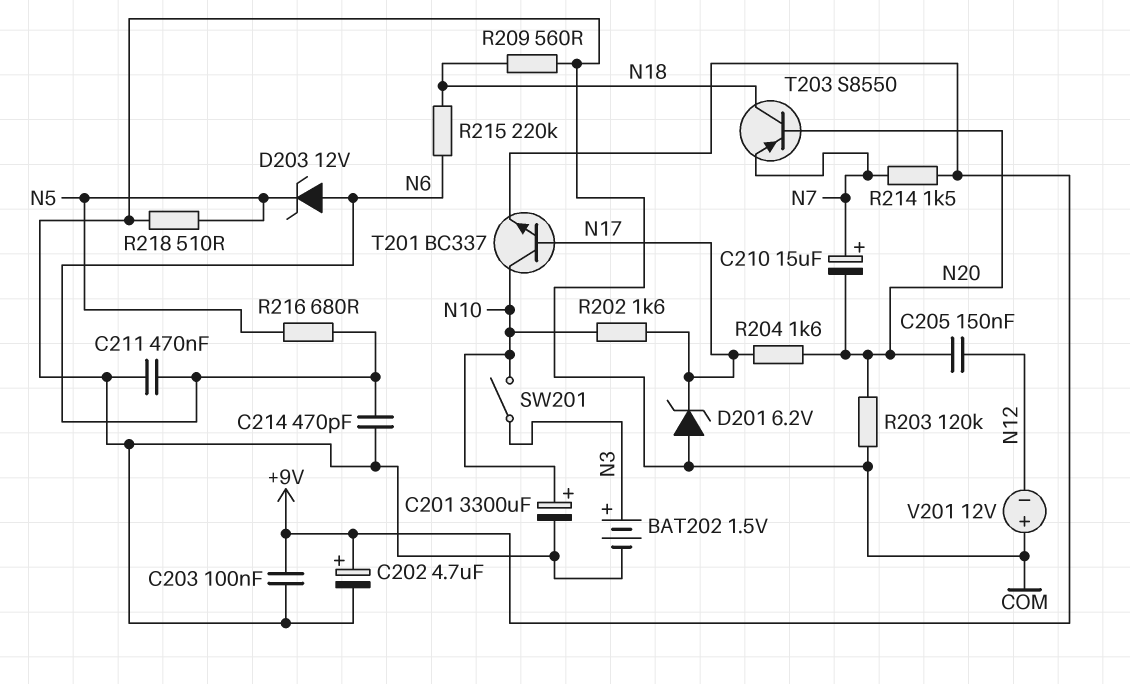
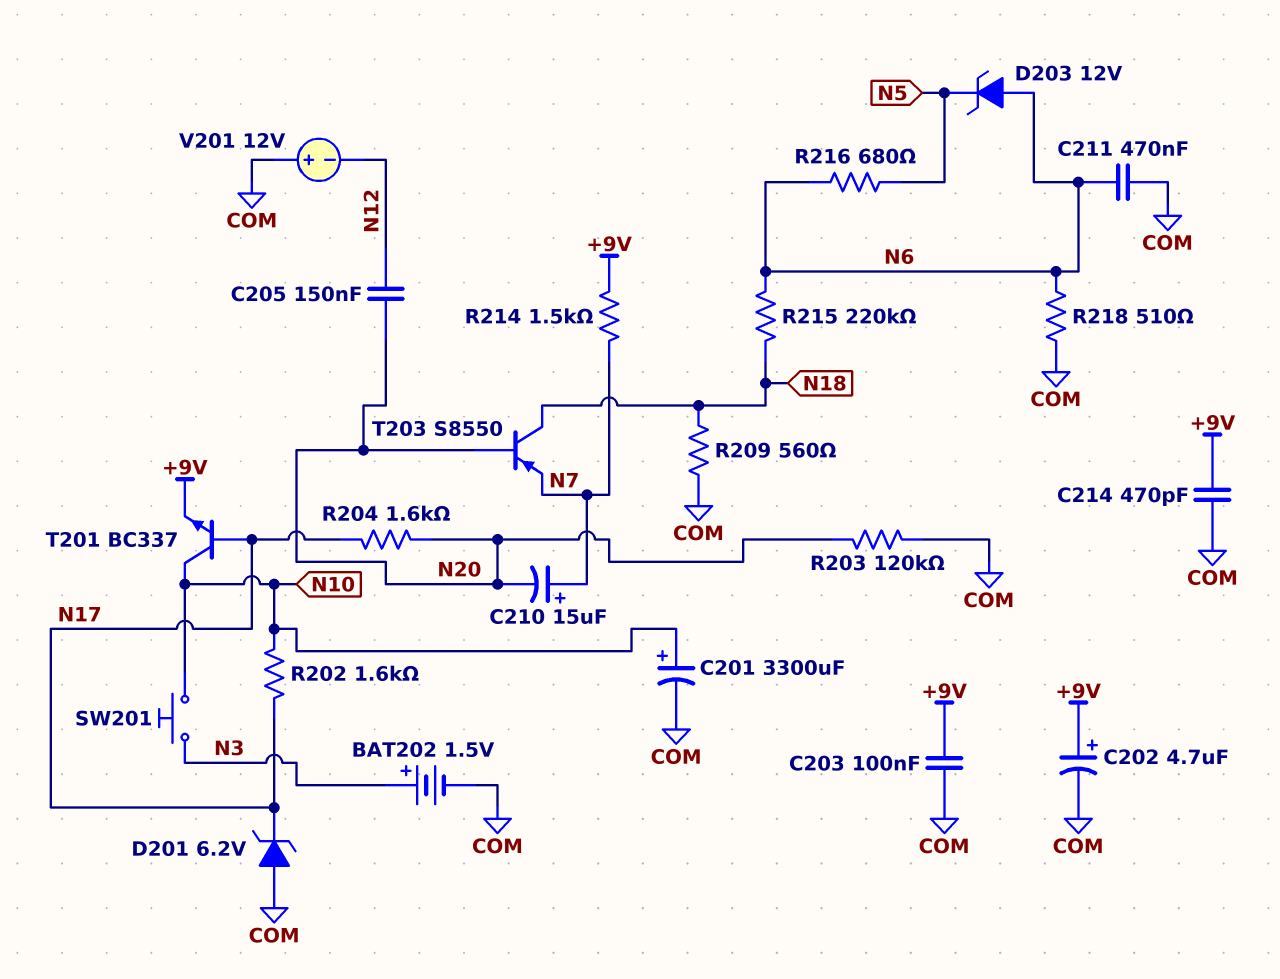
C214: 470pF (COM, N6) -> 470pF (+9V, COM)
R218: 510 (COM, N5) -> 510 (COM, N6)
SW201: switch (N3, N10) -> button (N3, N10)

